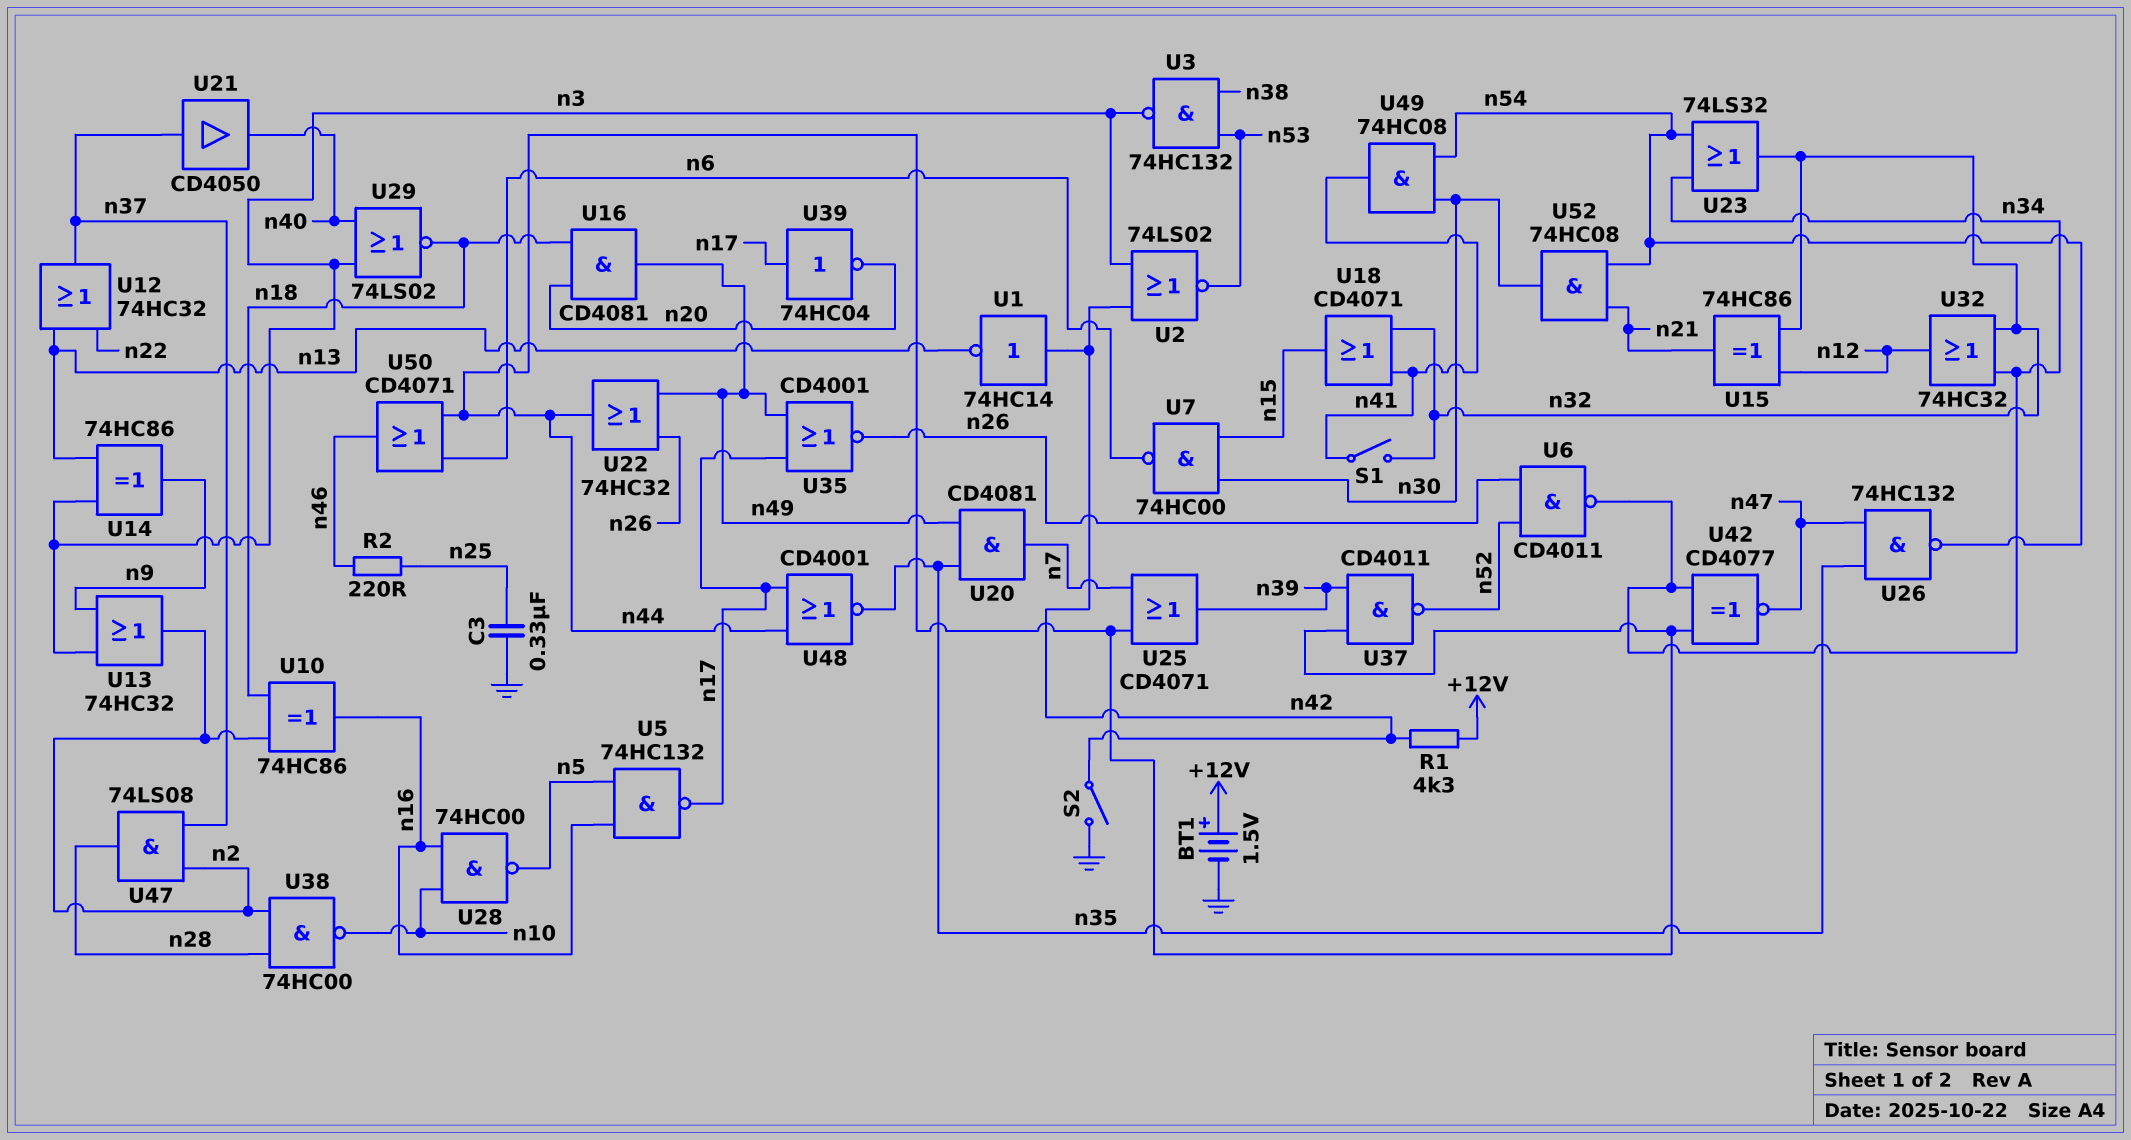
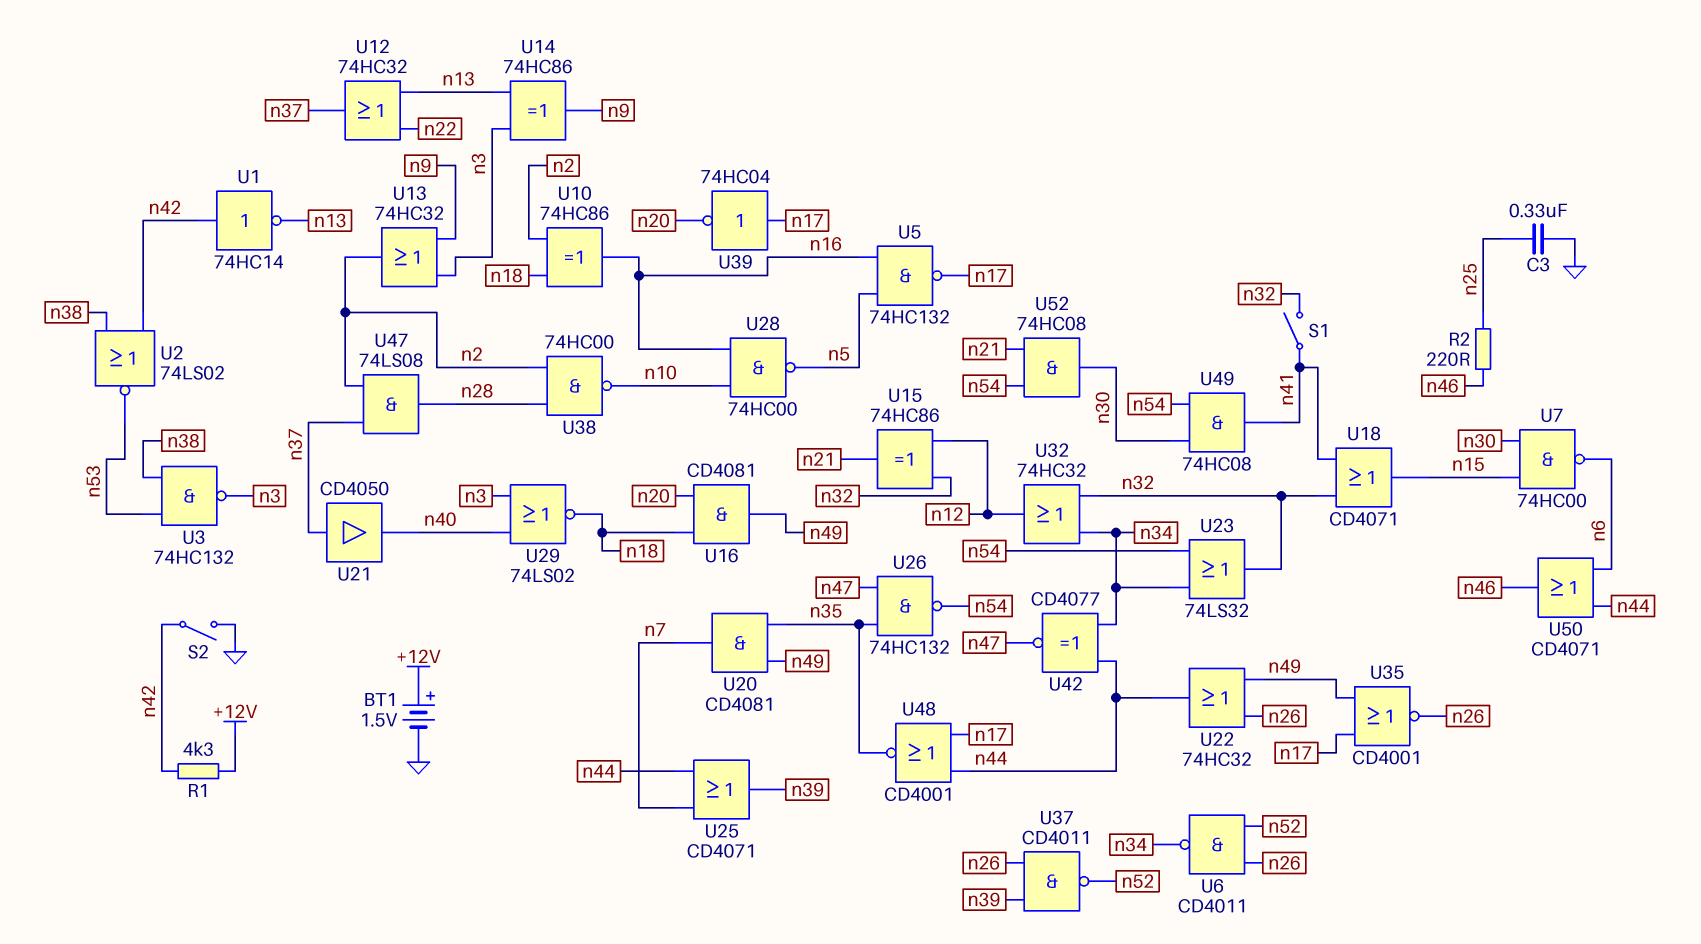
U2: NOR 74LS02 (in n3, in n42, out n53) -> NOR 74LS02 (in n38, in n42, out n53)
U37: NAND CD4011 (in n39, in n44, out n52) -> NAND CD4011 (in n26, in n39, out n52)

